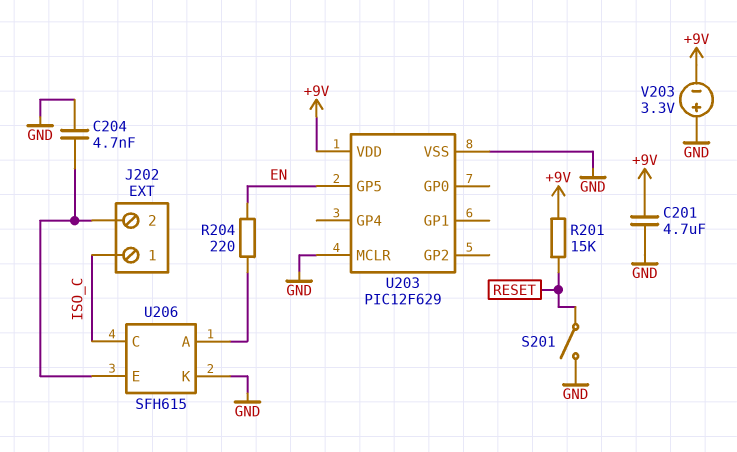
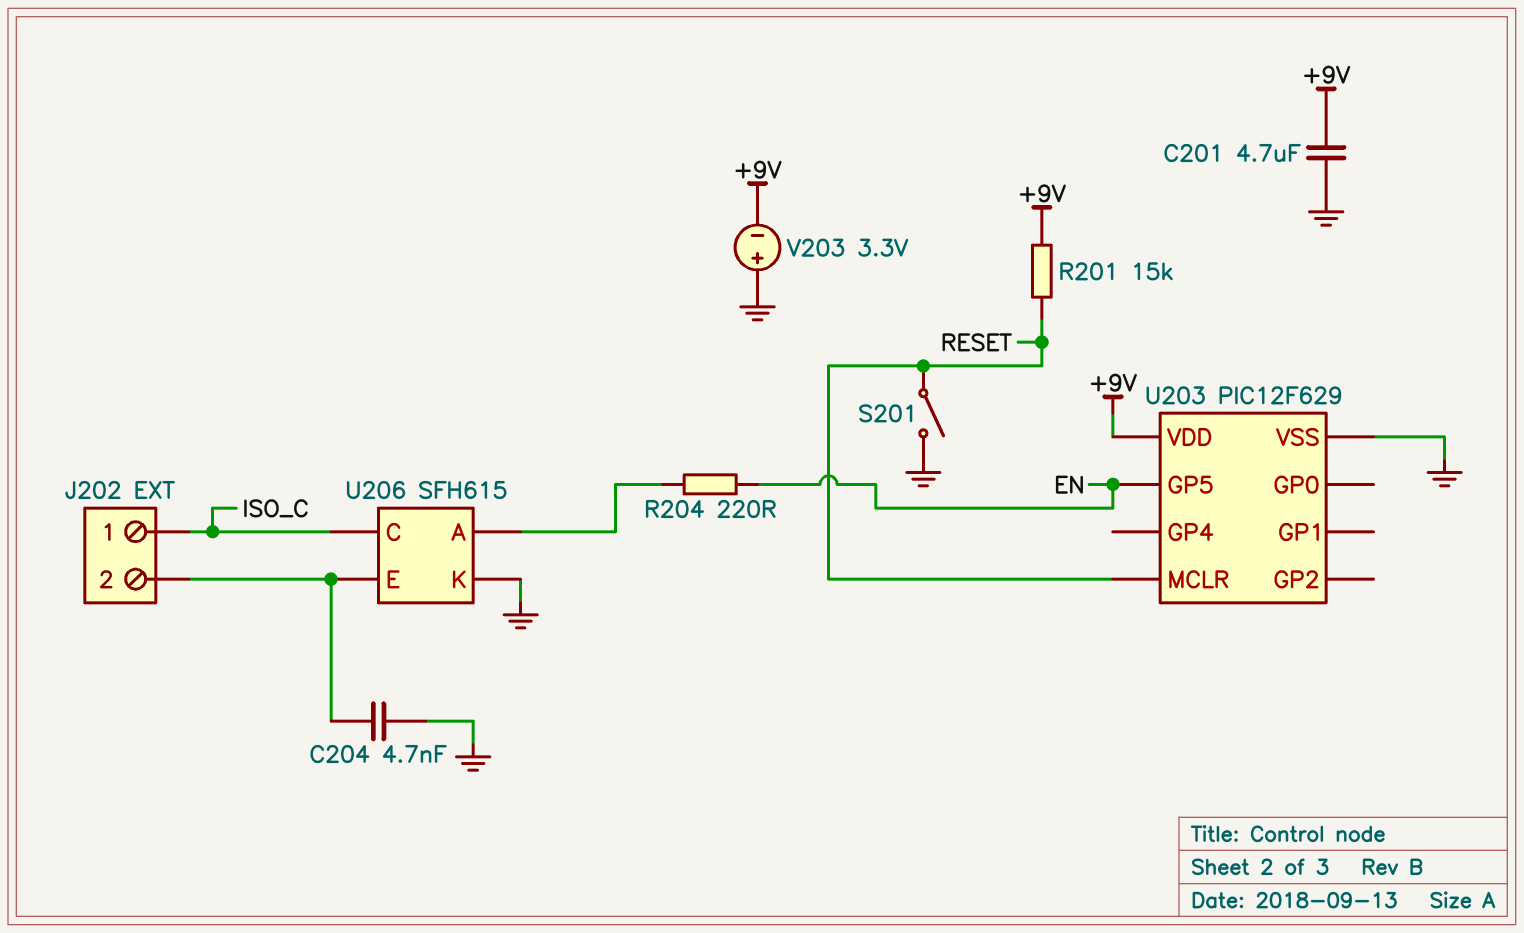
U203 pin MCLR: GND -> RESET

